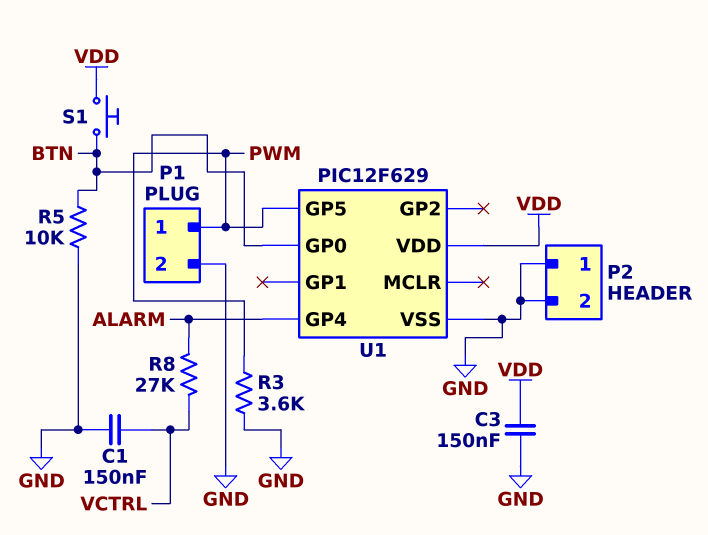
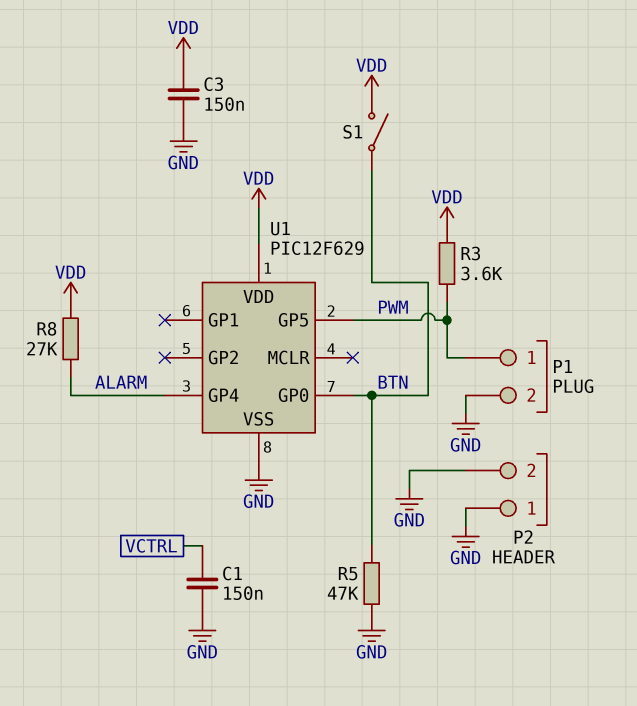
R3: 3.6k (GND, PWM) -> 3.6k (PWM, VDD)
R5: 10k (BTN, GND) -> 47k (BTN, GND)
R8: 27k (ALARM, VCTRL) -> 27k (ALARM, VDD)
S1: button (BTN, VDD) -> switch (BTN, VDD)

